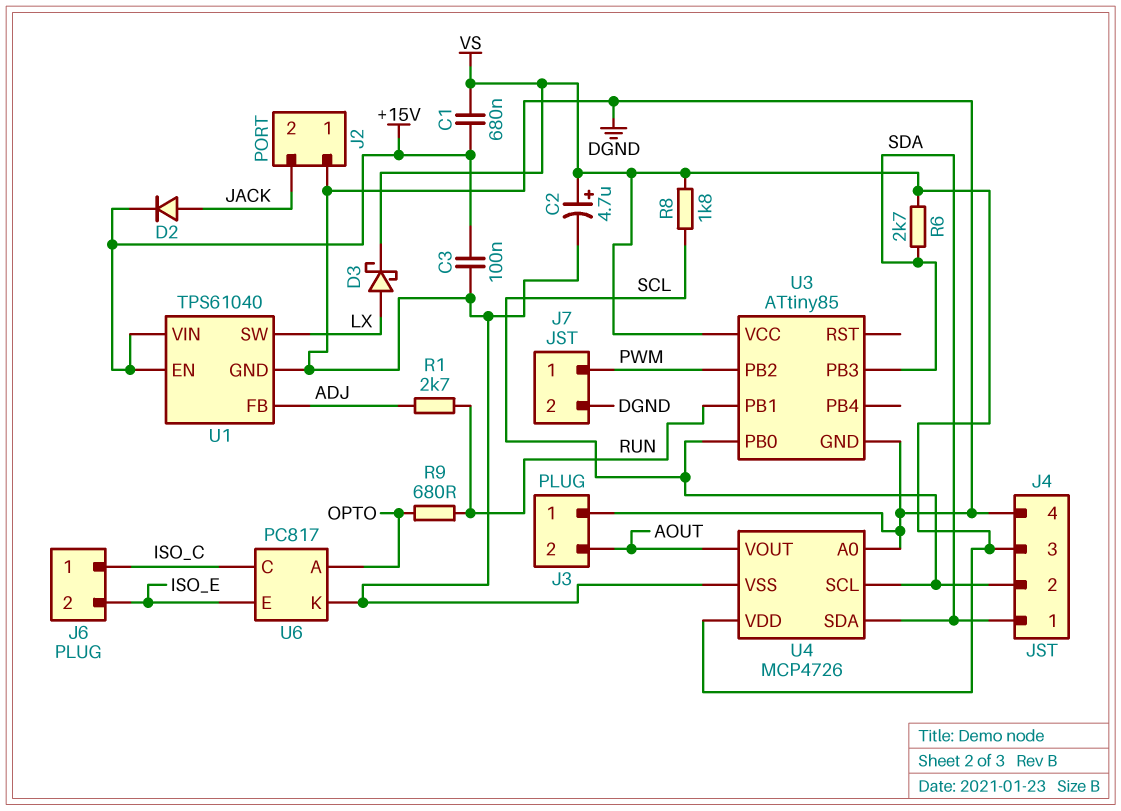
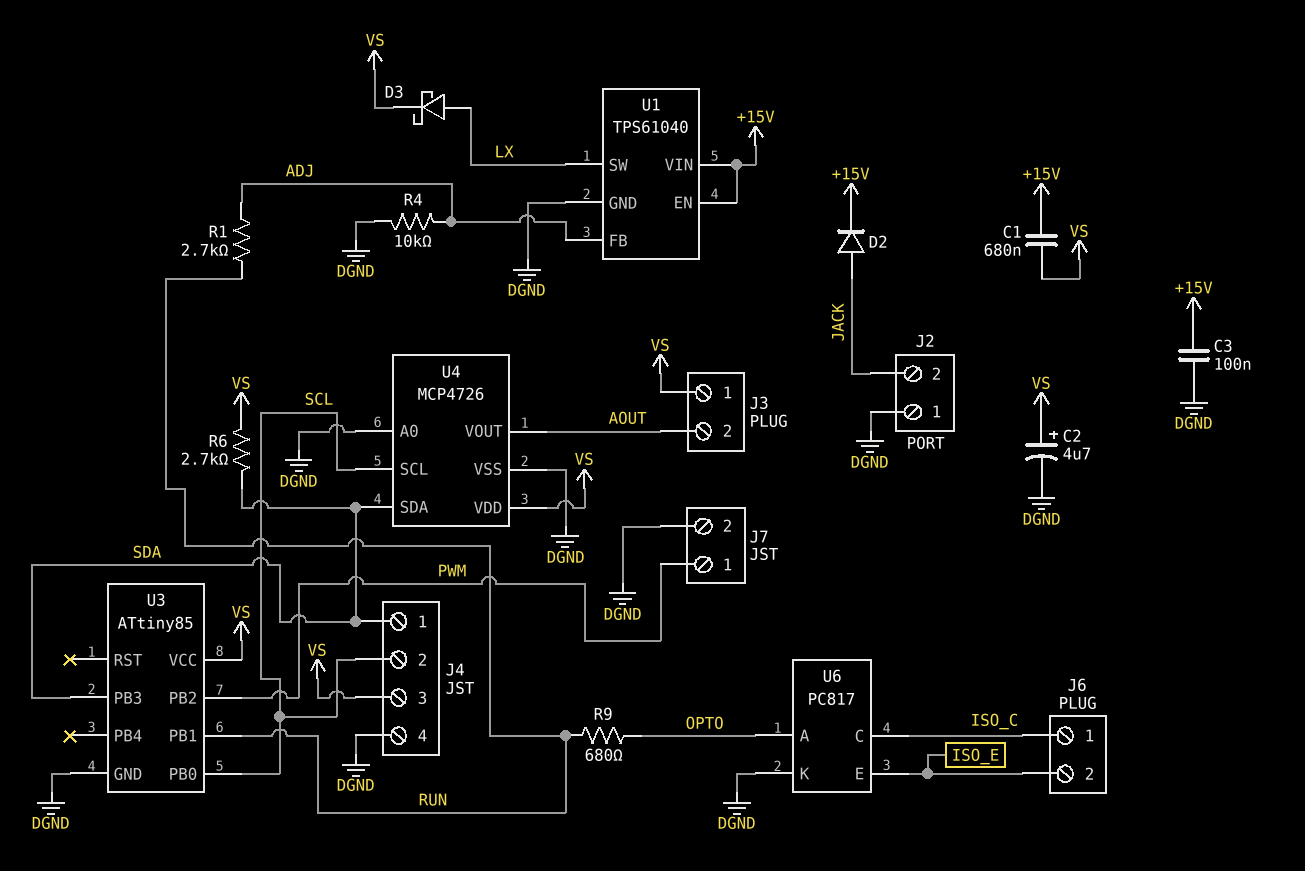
J3 pin 1: DGND -> VS
R4: none -> 10k (ADJ, DGND)
R8: 1.8k (SCL, VS) -> none

